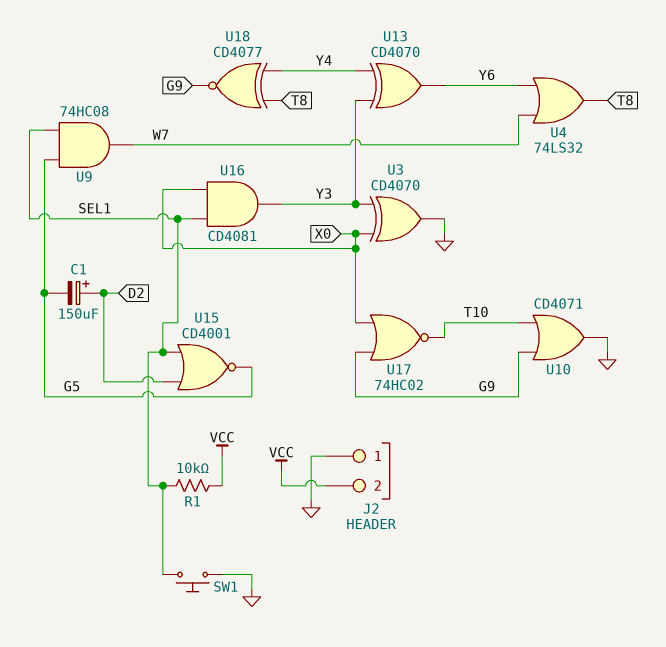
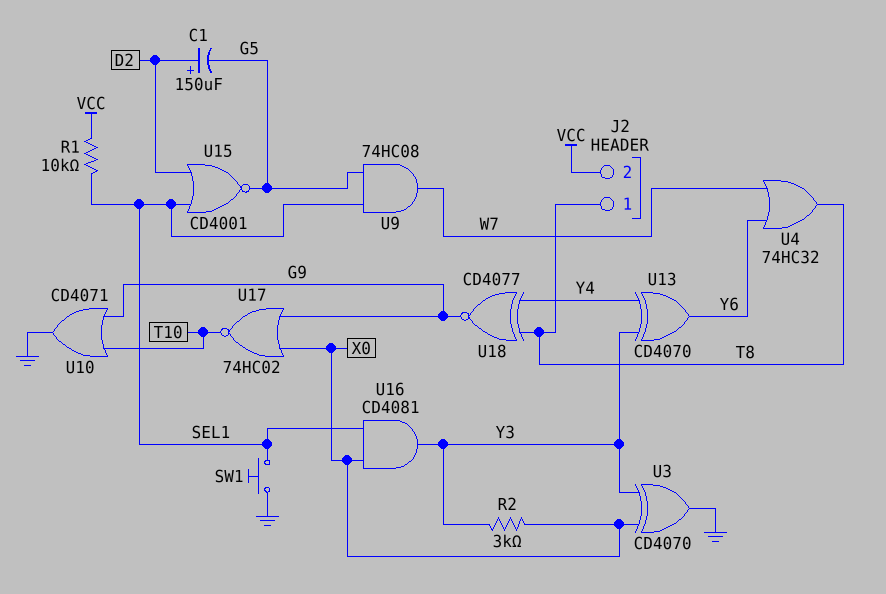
J2 pin 1: GND -> T8
R2: none -> 3k (X0, Y3)
U4: OR 74LS32 (in W7, in Y6, out T8) -> OR 74HC32 (in W7, in Y6, out T8)

